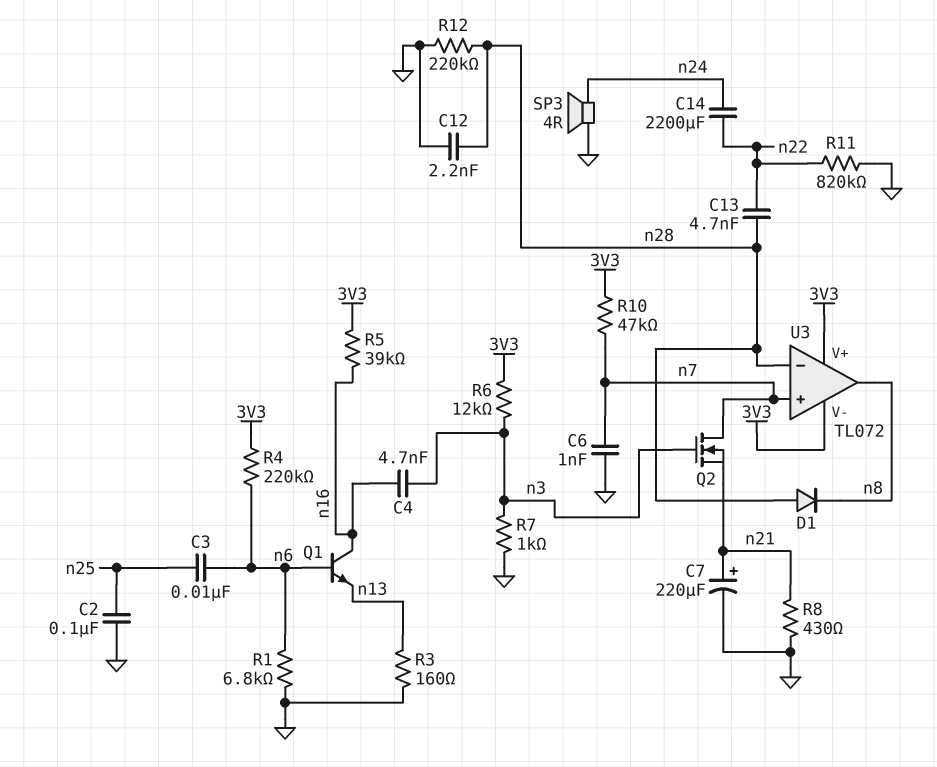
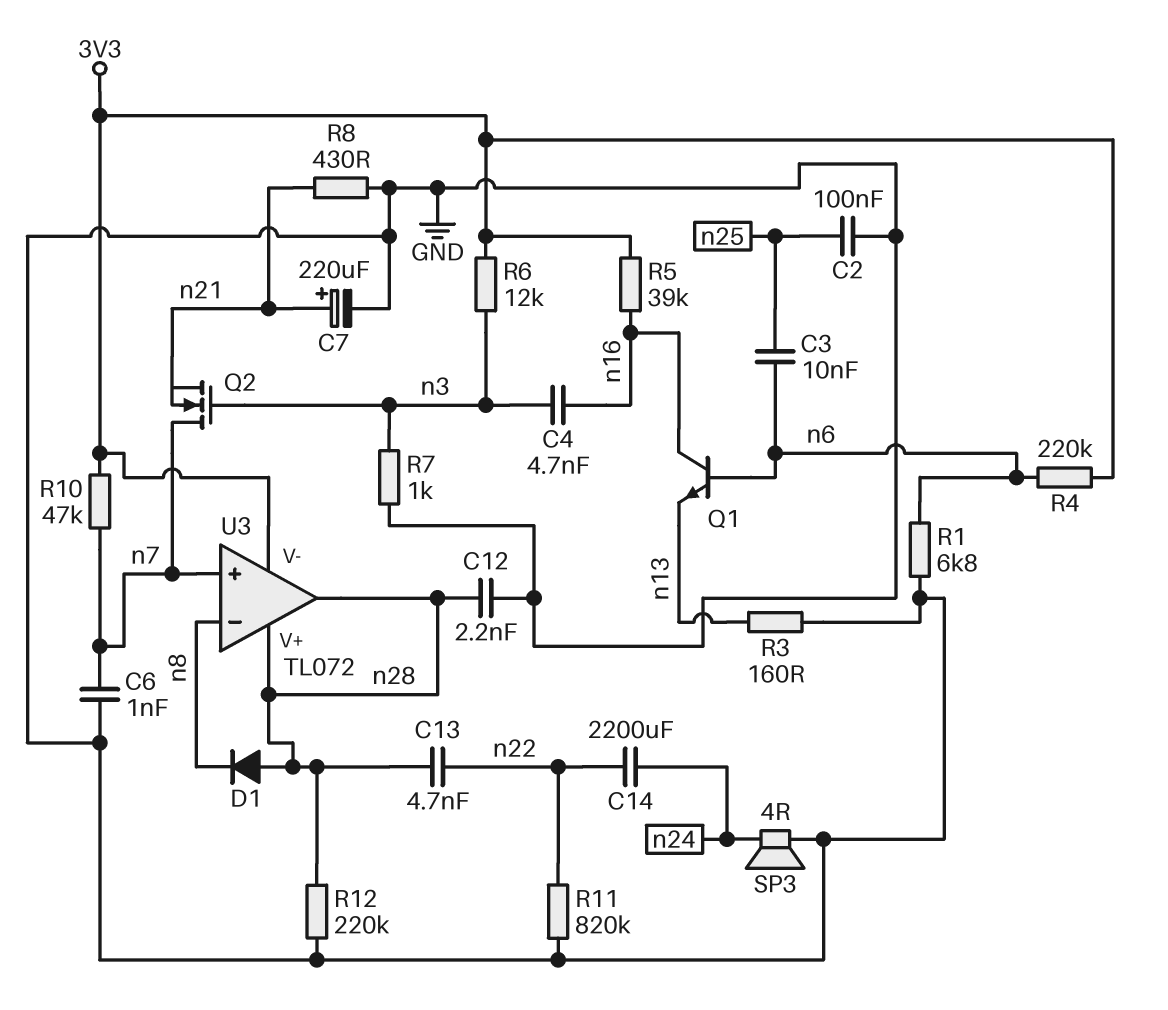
U3 pin V+: 3V3 -> n28
U3 pin in-: n28 -> n8
U3 pin out: n8 -> n28

